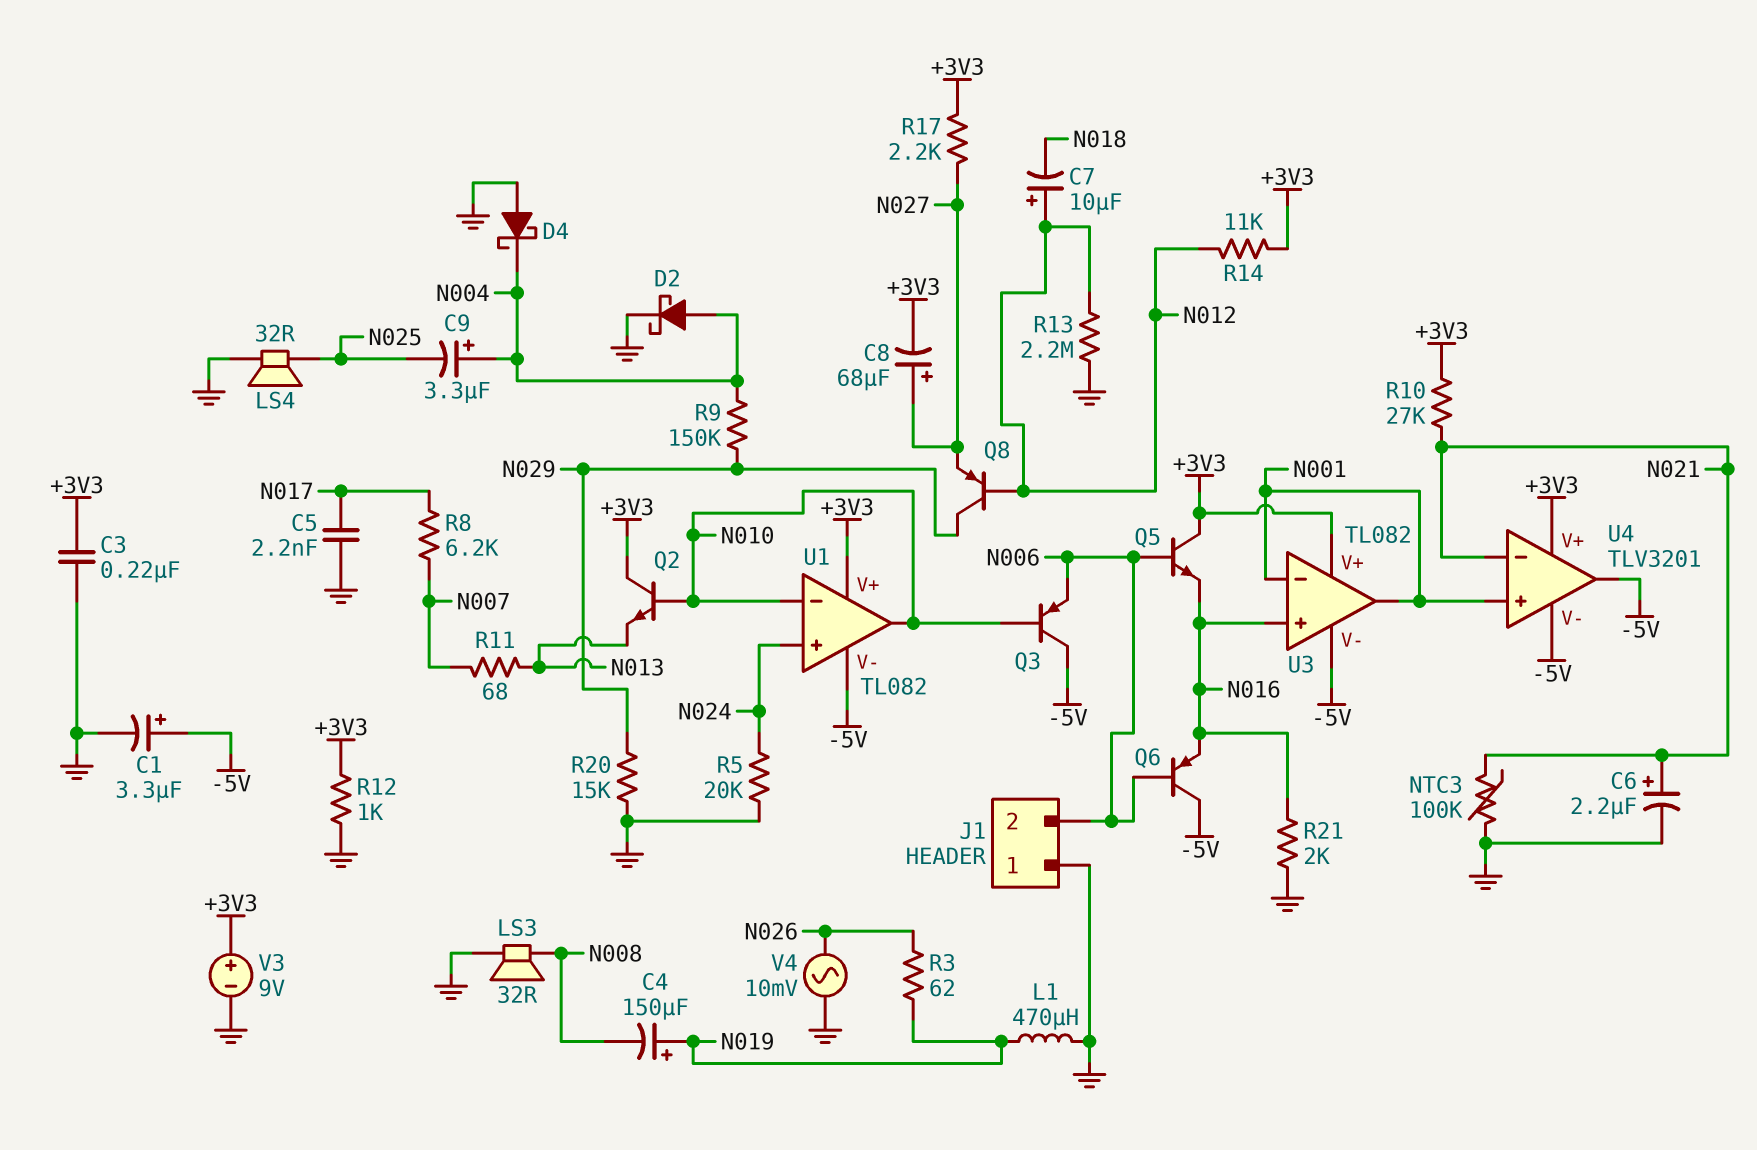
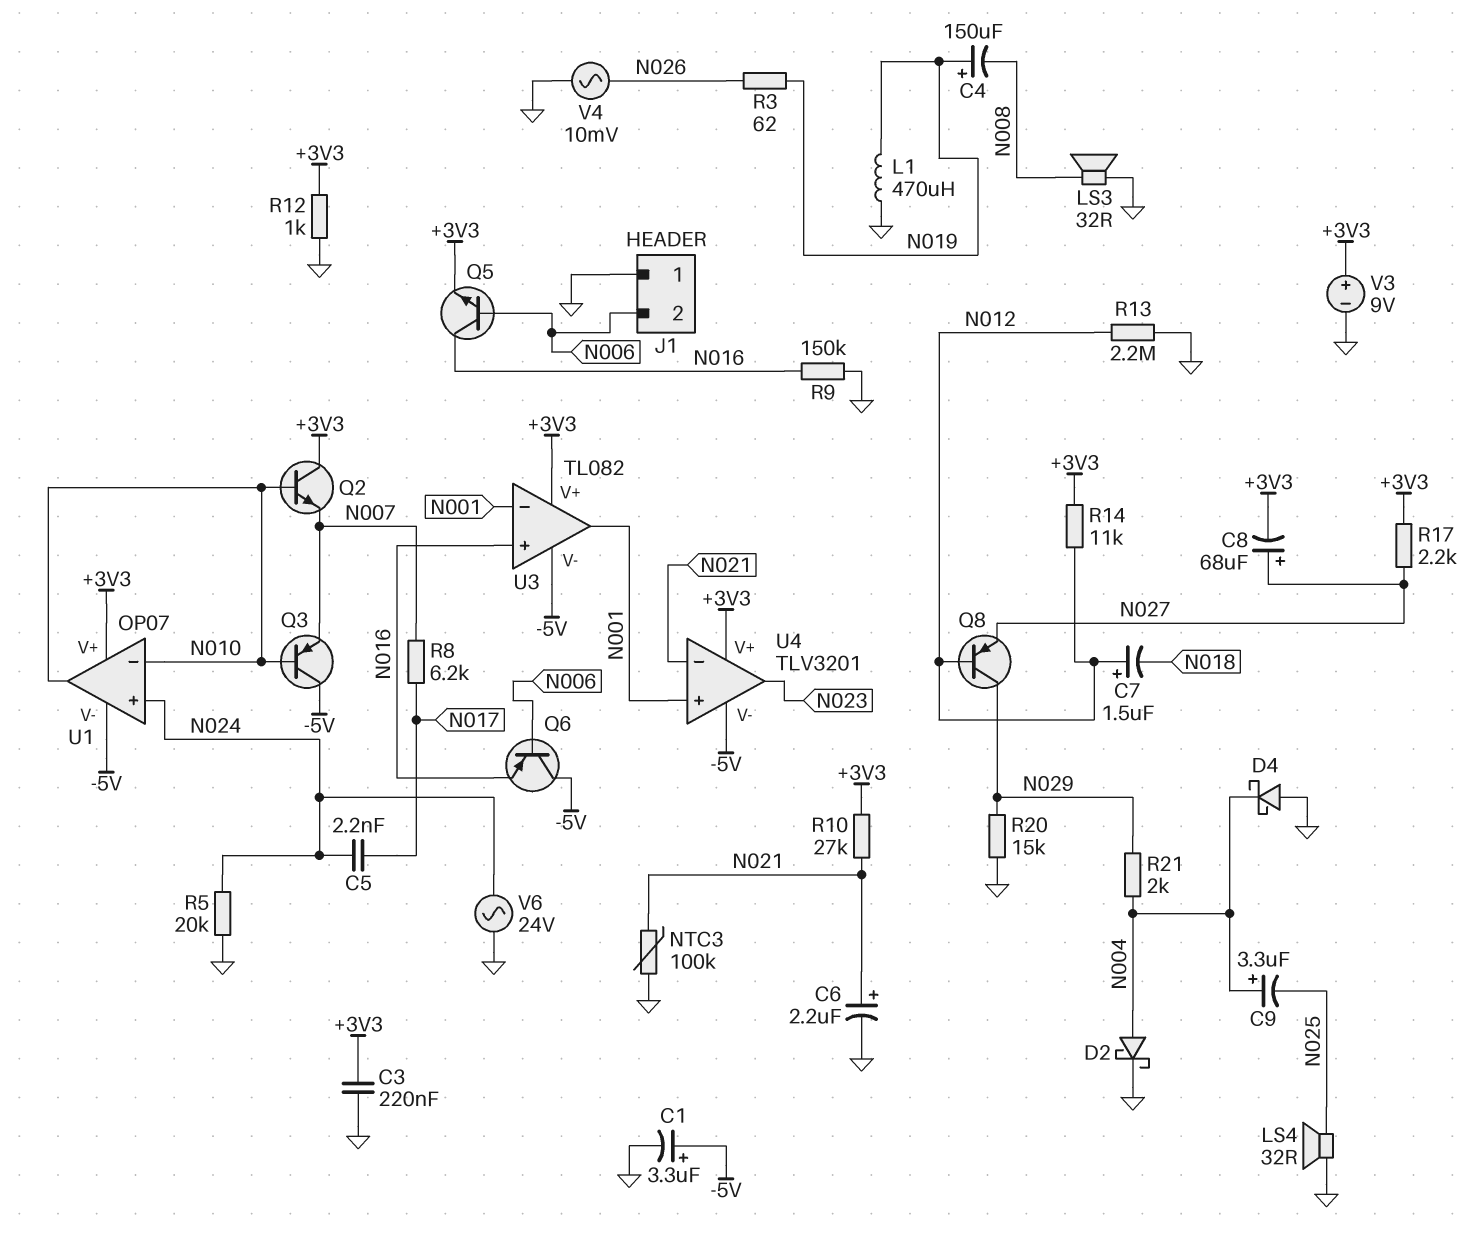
C5: 2.2nF (GND, N017) -> 2.2nF (N017, N024)
C7: 10uF (plus N012, minus N018) -> 1.5uF (plus N012, minus N018)
Q2: NPN (B N010, C +3V3, E N013) -> NPN (B N010, C +3V3, E N007)
Q3: PNP (B N010, C -5V, E N006) -> PNP (B N010, C -5V, E N007)
Q5: NPN (B N006, C +3V3, E N016) -> NPN (B N006, C N016, E +3V3)
R9: 150k (N004, N029) -> 150k (GND, N016)
R11: 68 (N007, N013) -> none
R21: 2k (GND, N016) -> 2k (N004, N029)
U1: TL082 -> OP07
U4 pin out: -5V -> N023
V6: none -> AC 24V (GND, N024)

